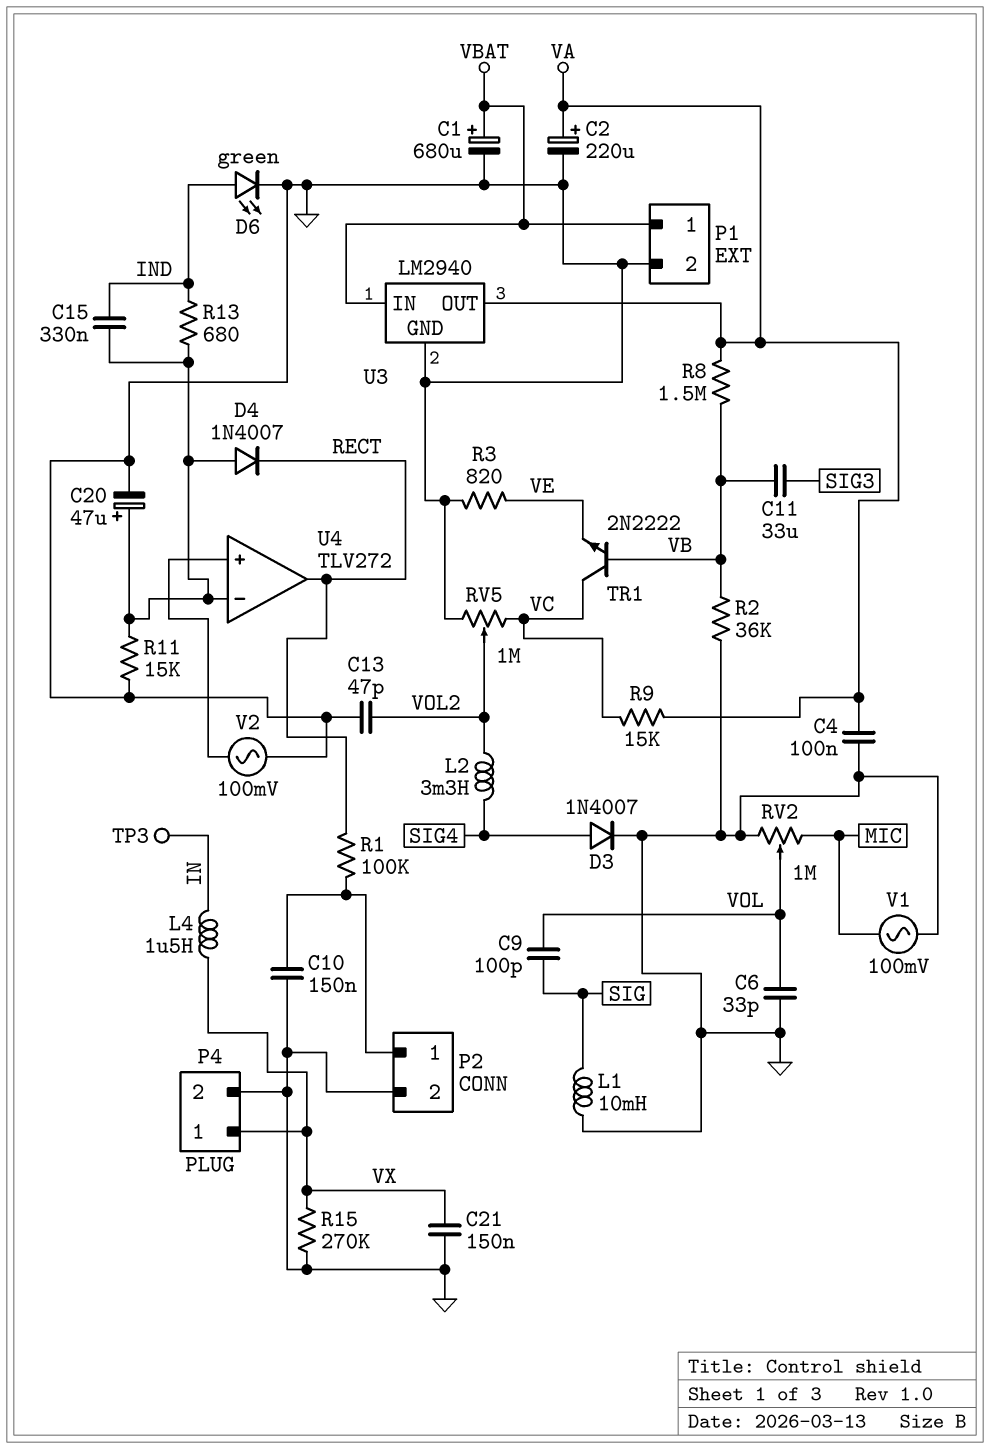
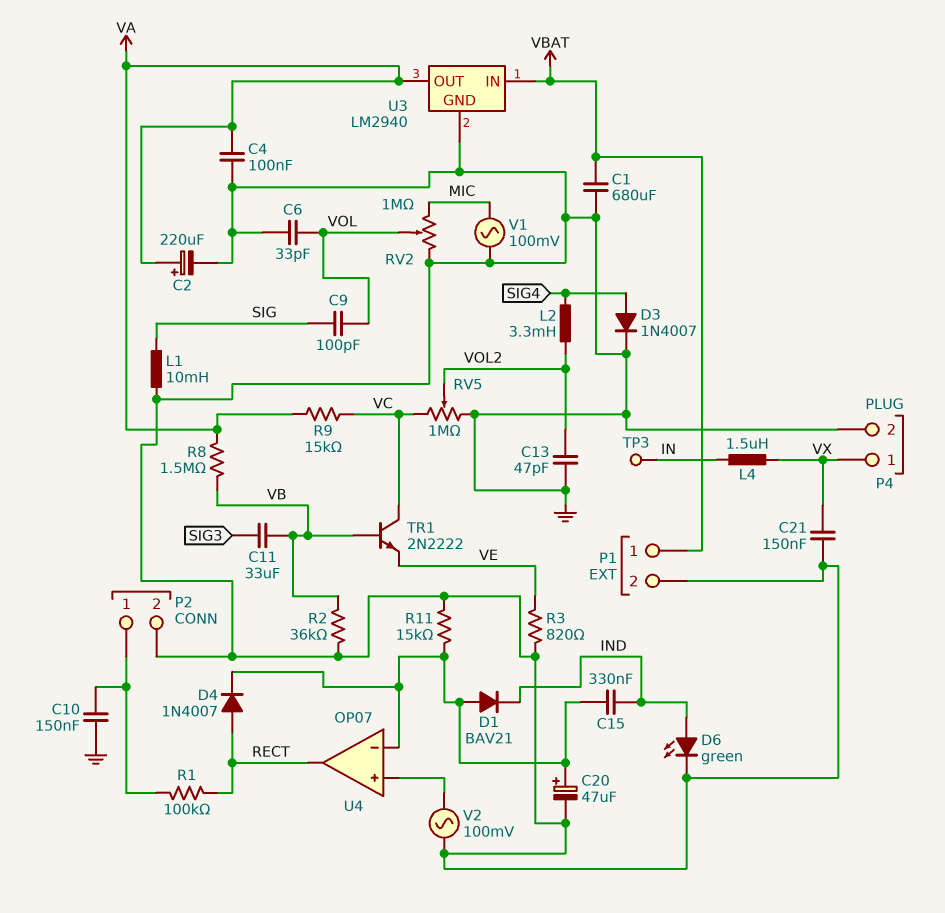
C1: 680uF (plus VBAT, minus GND) -> 680uF (GND, VBAT)
D1: none -> diode BAV21 (A U4/in-, K IND)
D4: diode 1N4007 (A U4/in-, K RECT) -> diode 1N4007 (A RECT, K U4/in-)
R13: 680 (IND, U4/in-) -> none
R15: 270k (GND, VX) -> none
U4: TLV272 -> OP07

